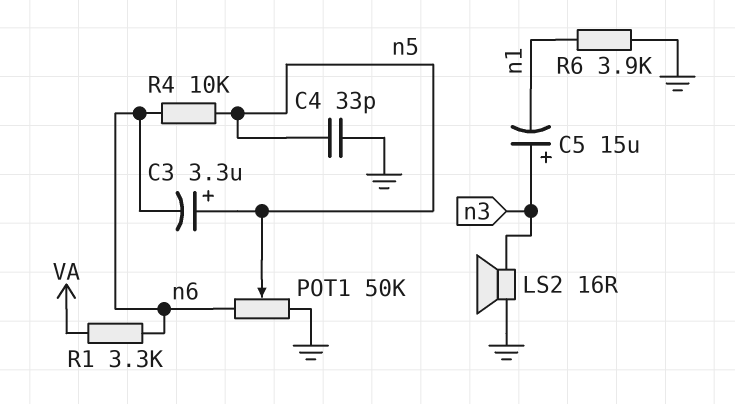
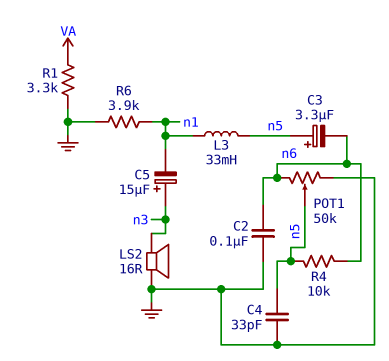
C2: none -> 100nF (GND, n6)
L3: none -> 33mH (n1, n5)
R1: 3.3k (VA, n6) -> 3.3k (GND, VA)

